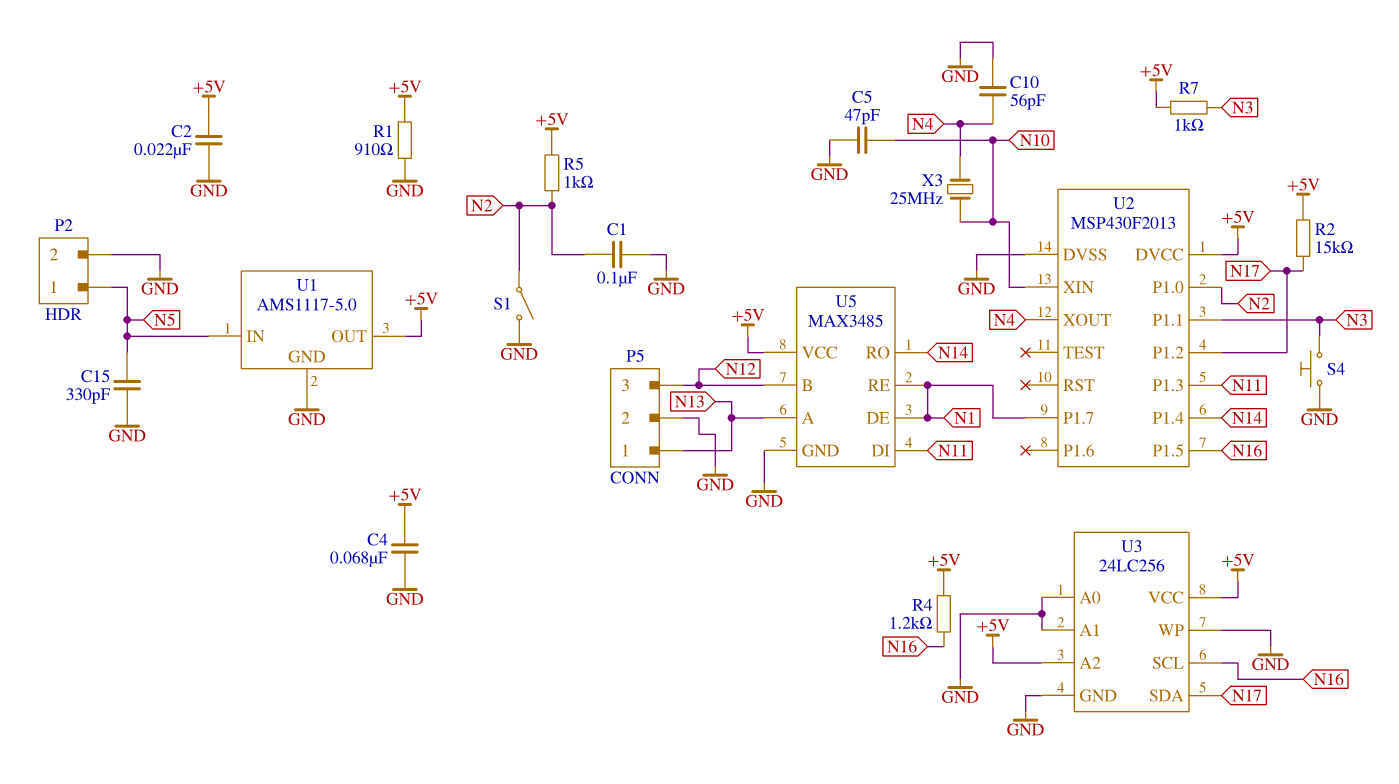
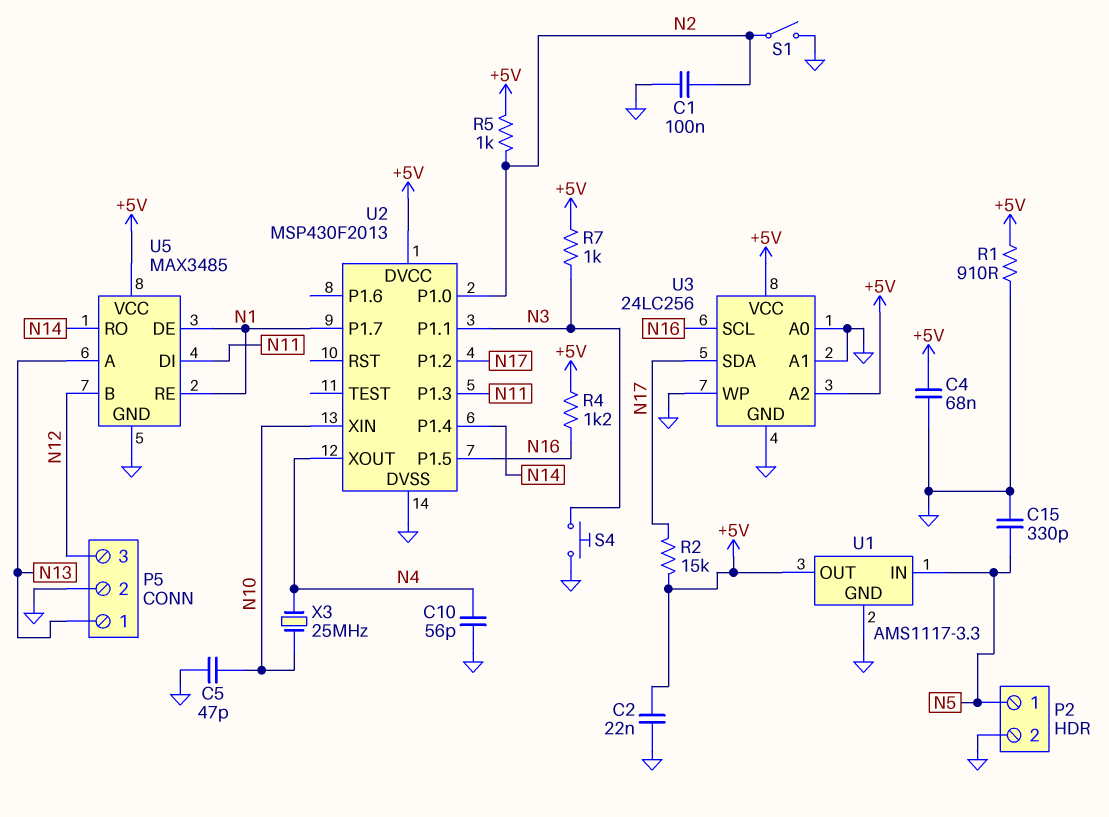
U1: AMS1117-5.0 -> AMS1117-3.3

